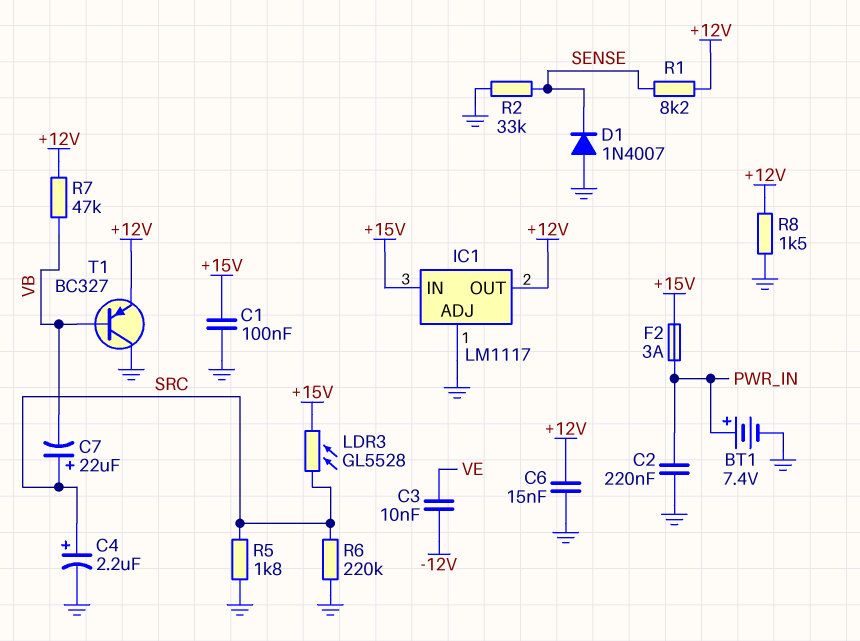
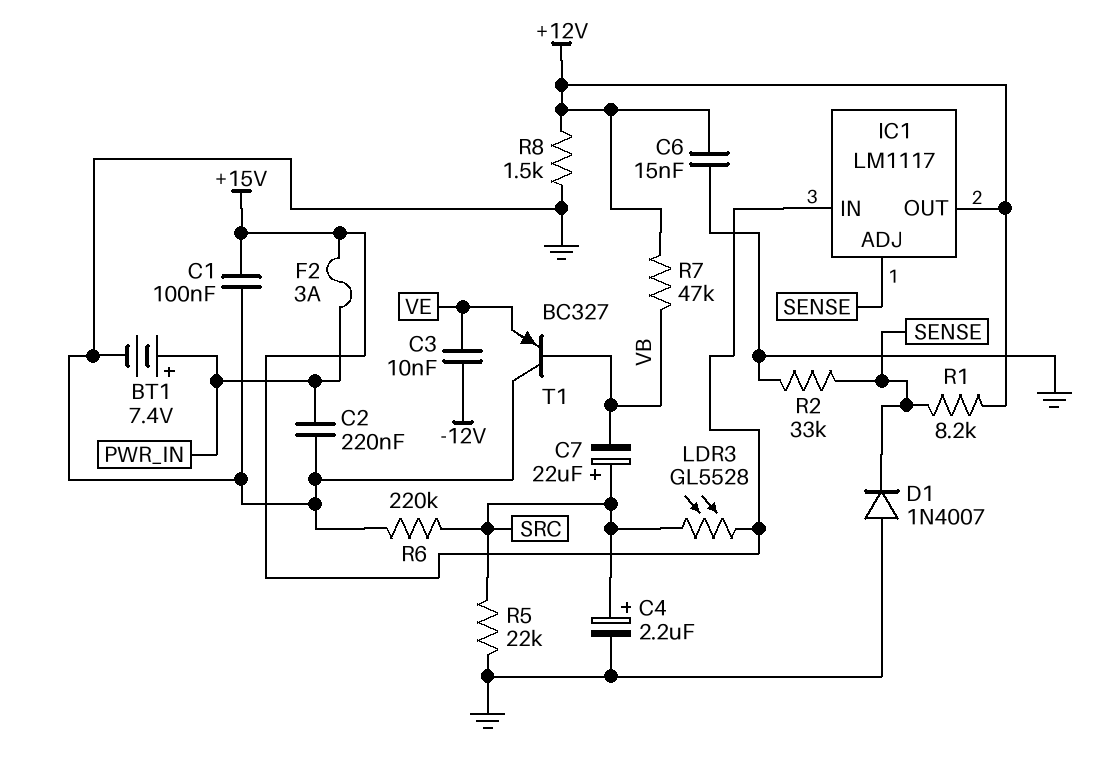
IC1 pin ADJ: GND -> SENSE
R5: 1.8k (GND, SRC) -> 22k (GND, SRC)
T1: PNP BC327 (B VB, C GND, E +12V) -> PNP BC327 (B VB, C GND, E VE)

